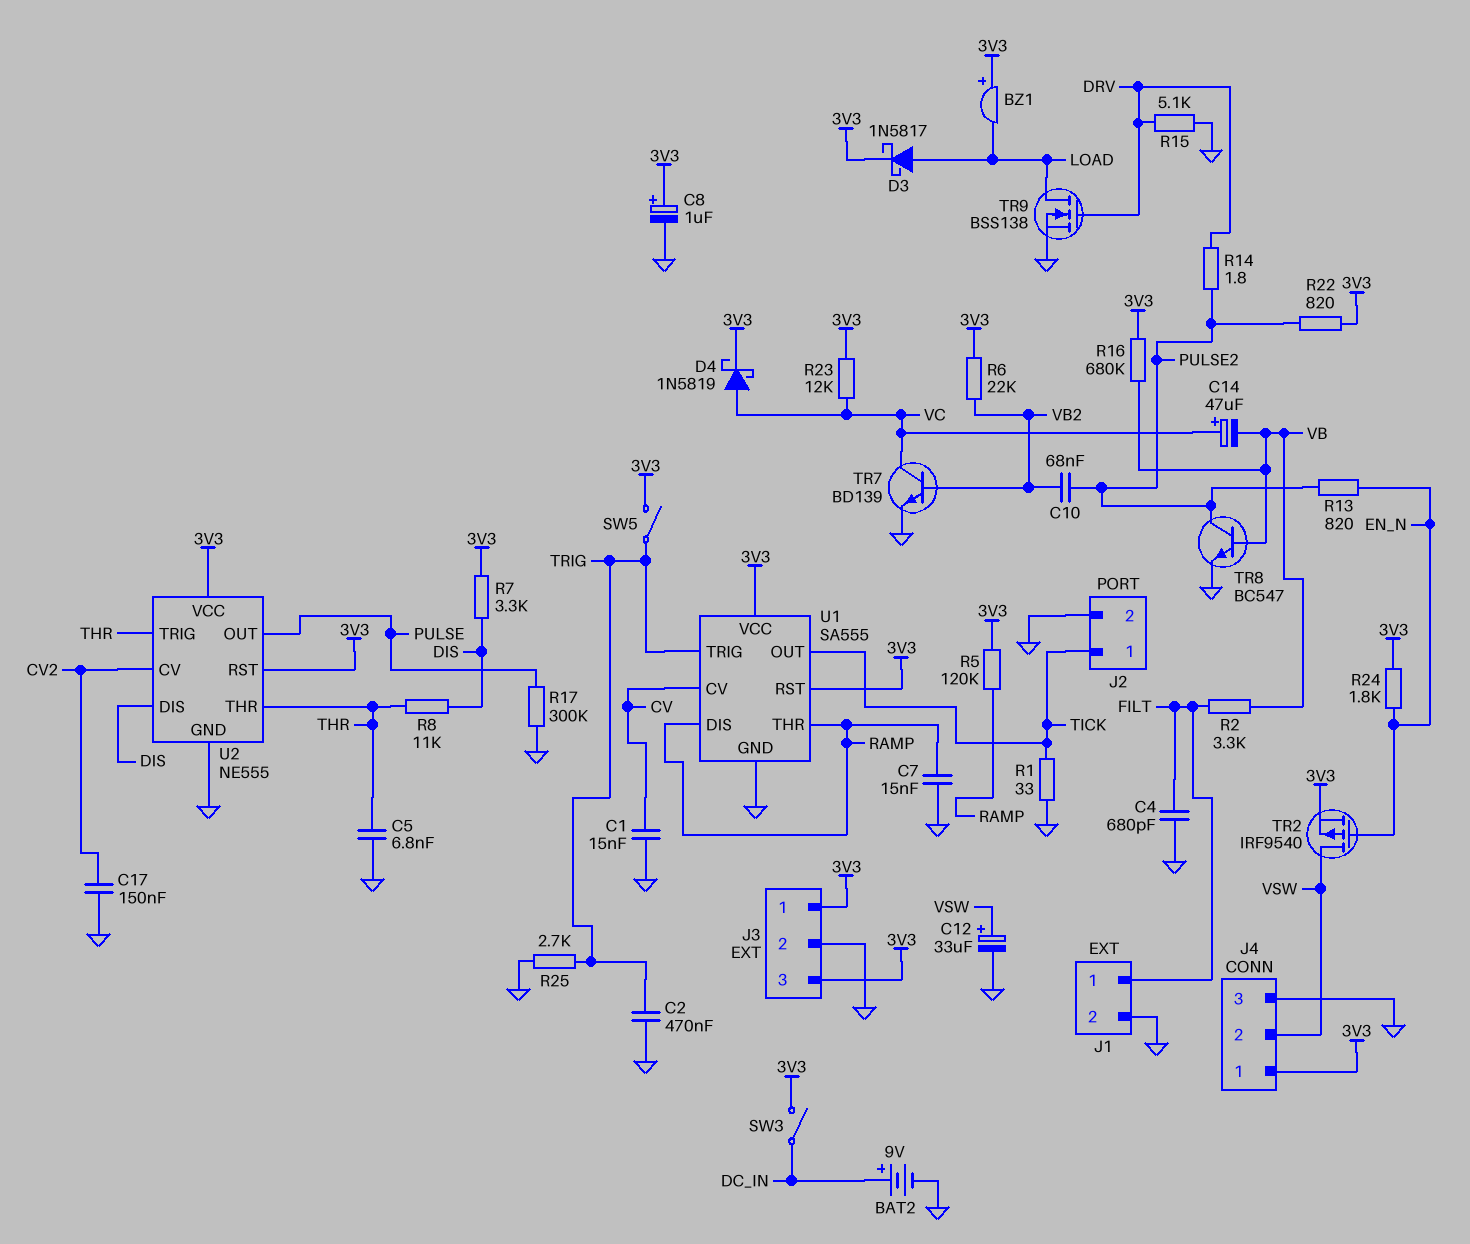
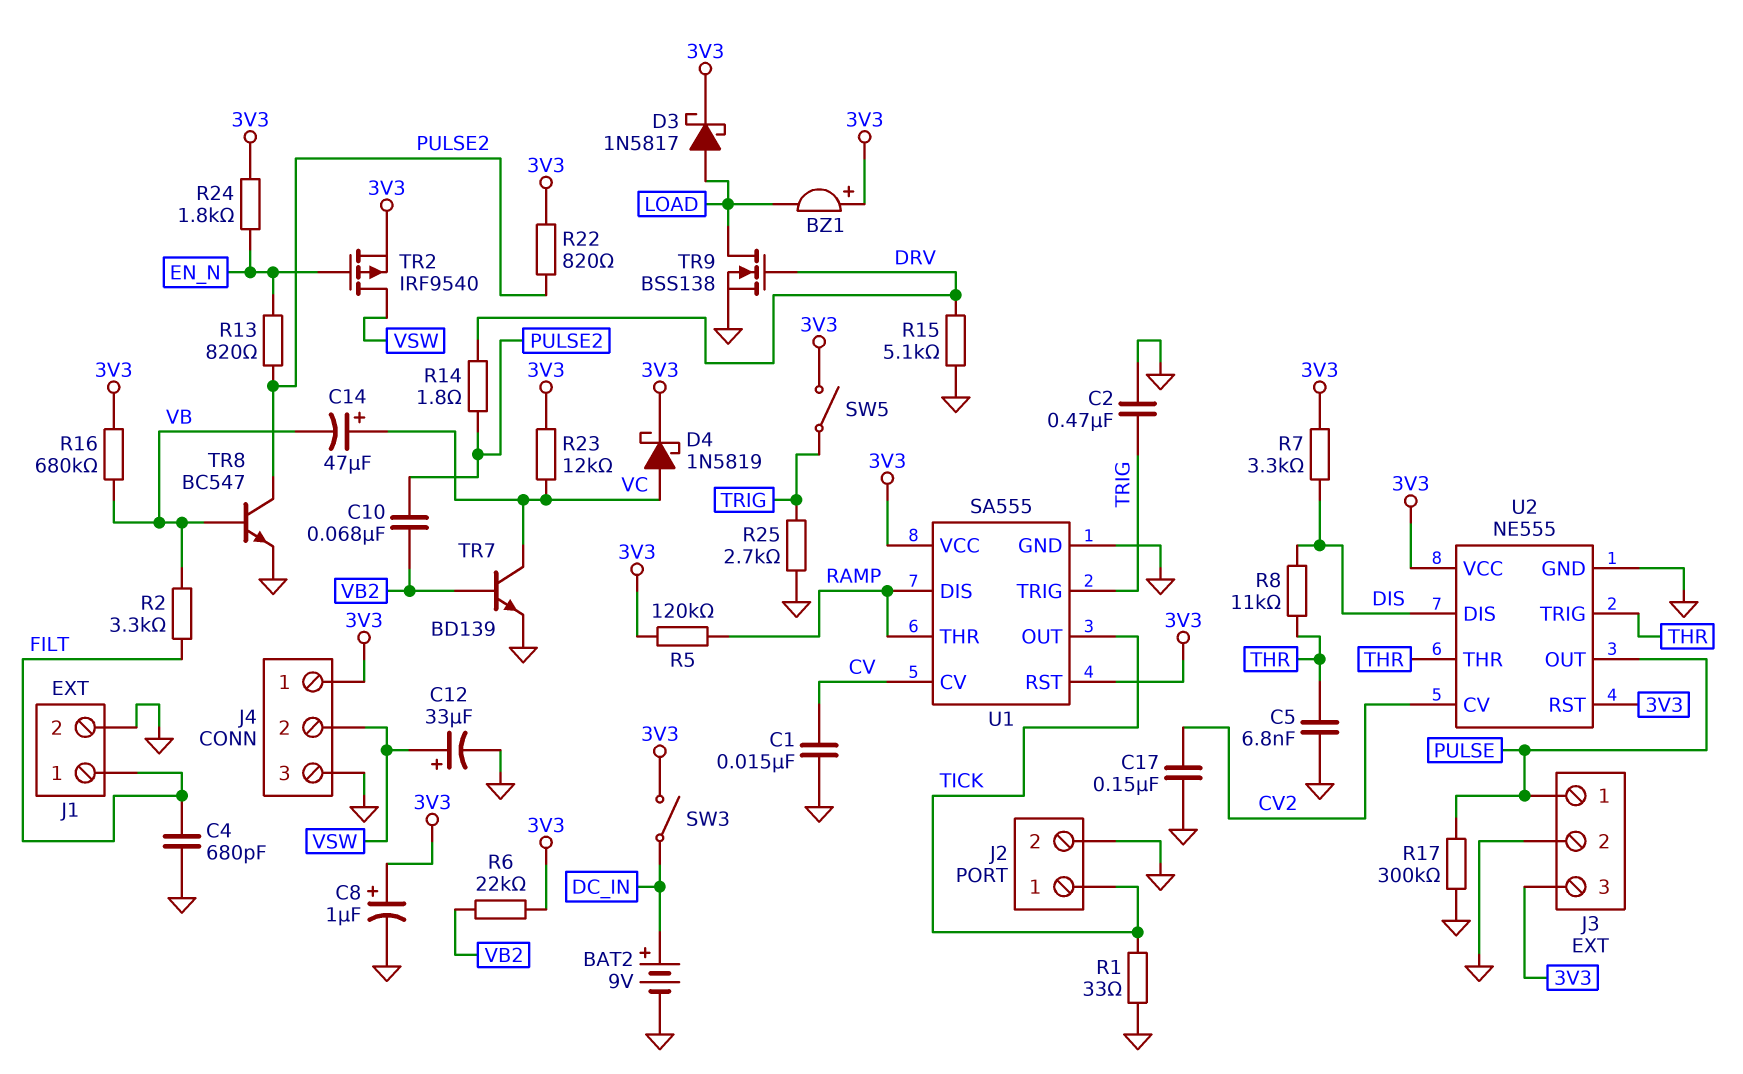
C7: 15nF (GND, RAMP) -> none
J3 pin 1: 3V3 -> PULSE

